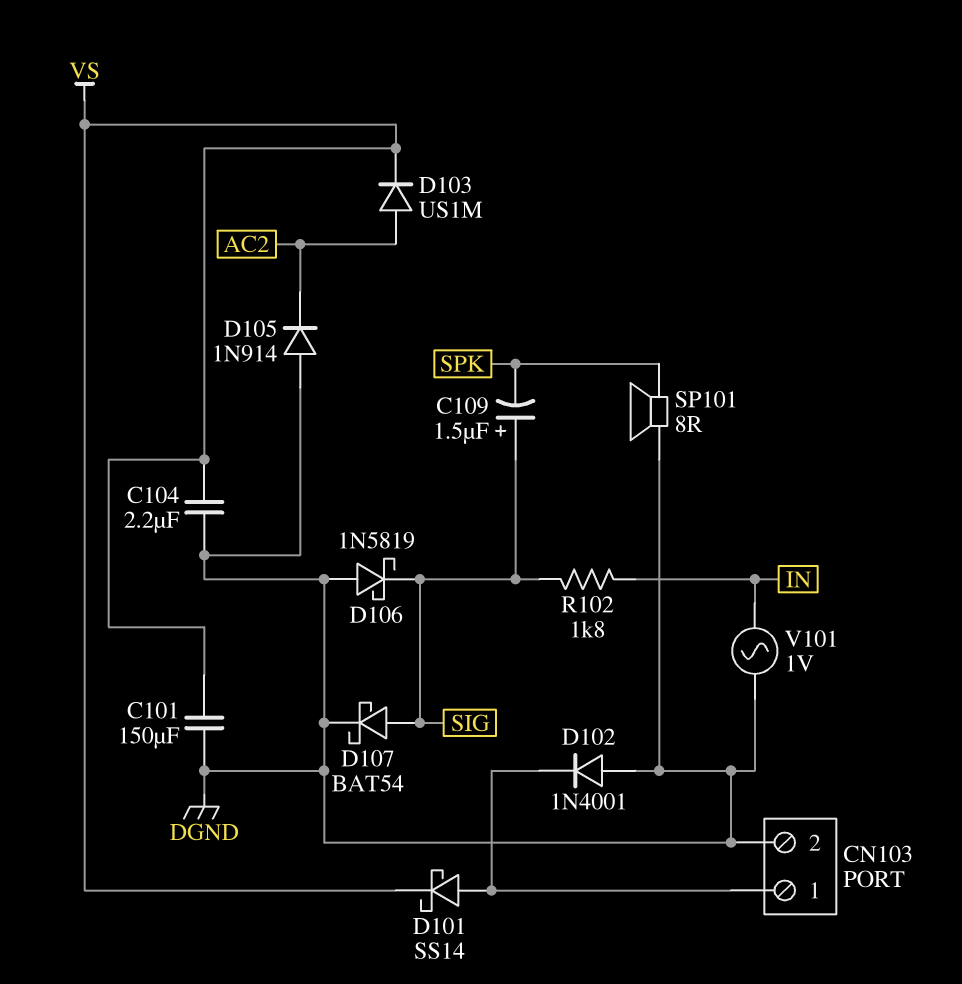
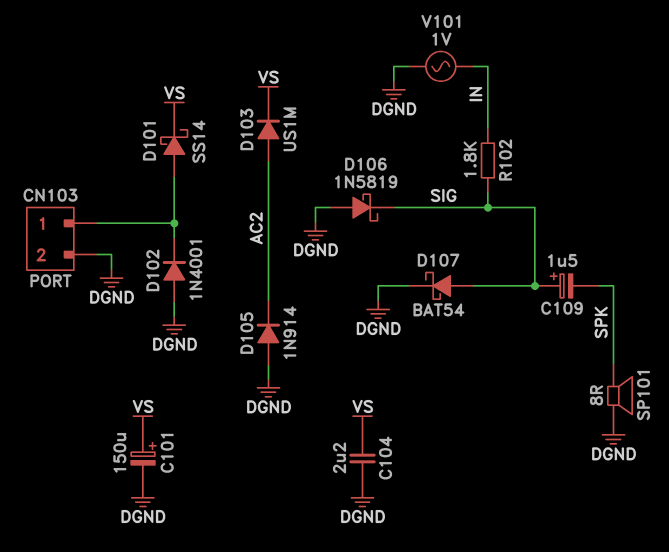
C101: 150uF (DGND, VS) -> 150uF (plus VS, minus DGND)

